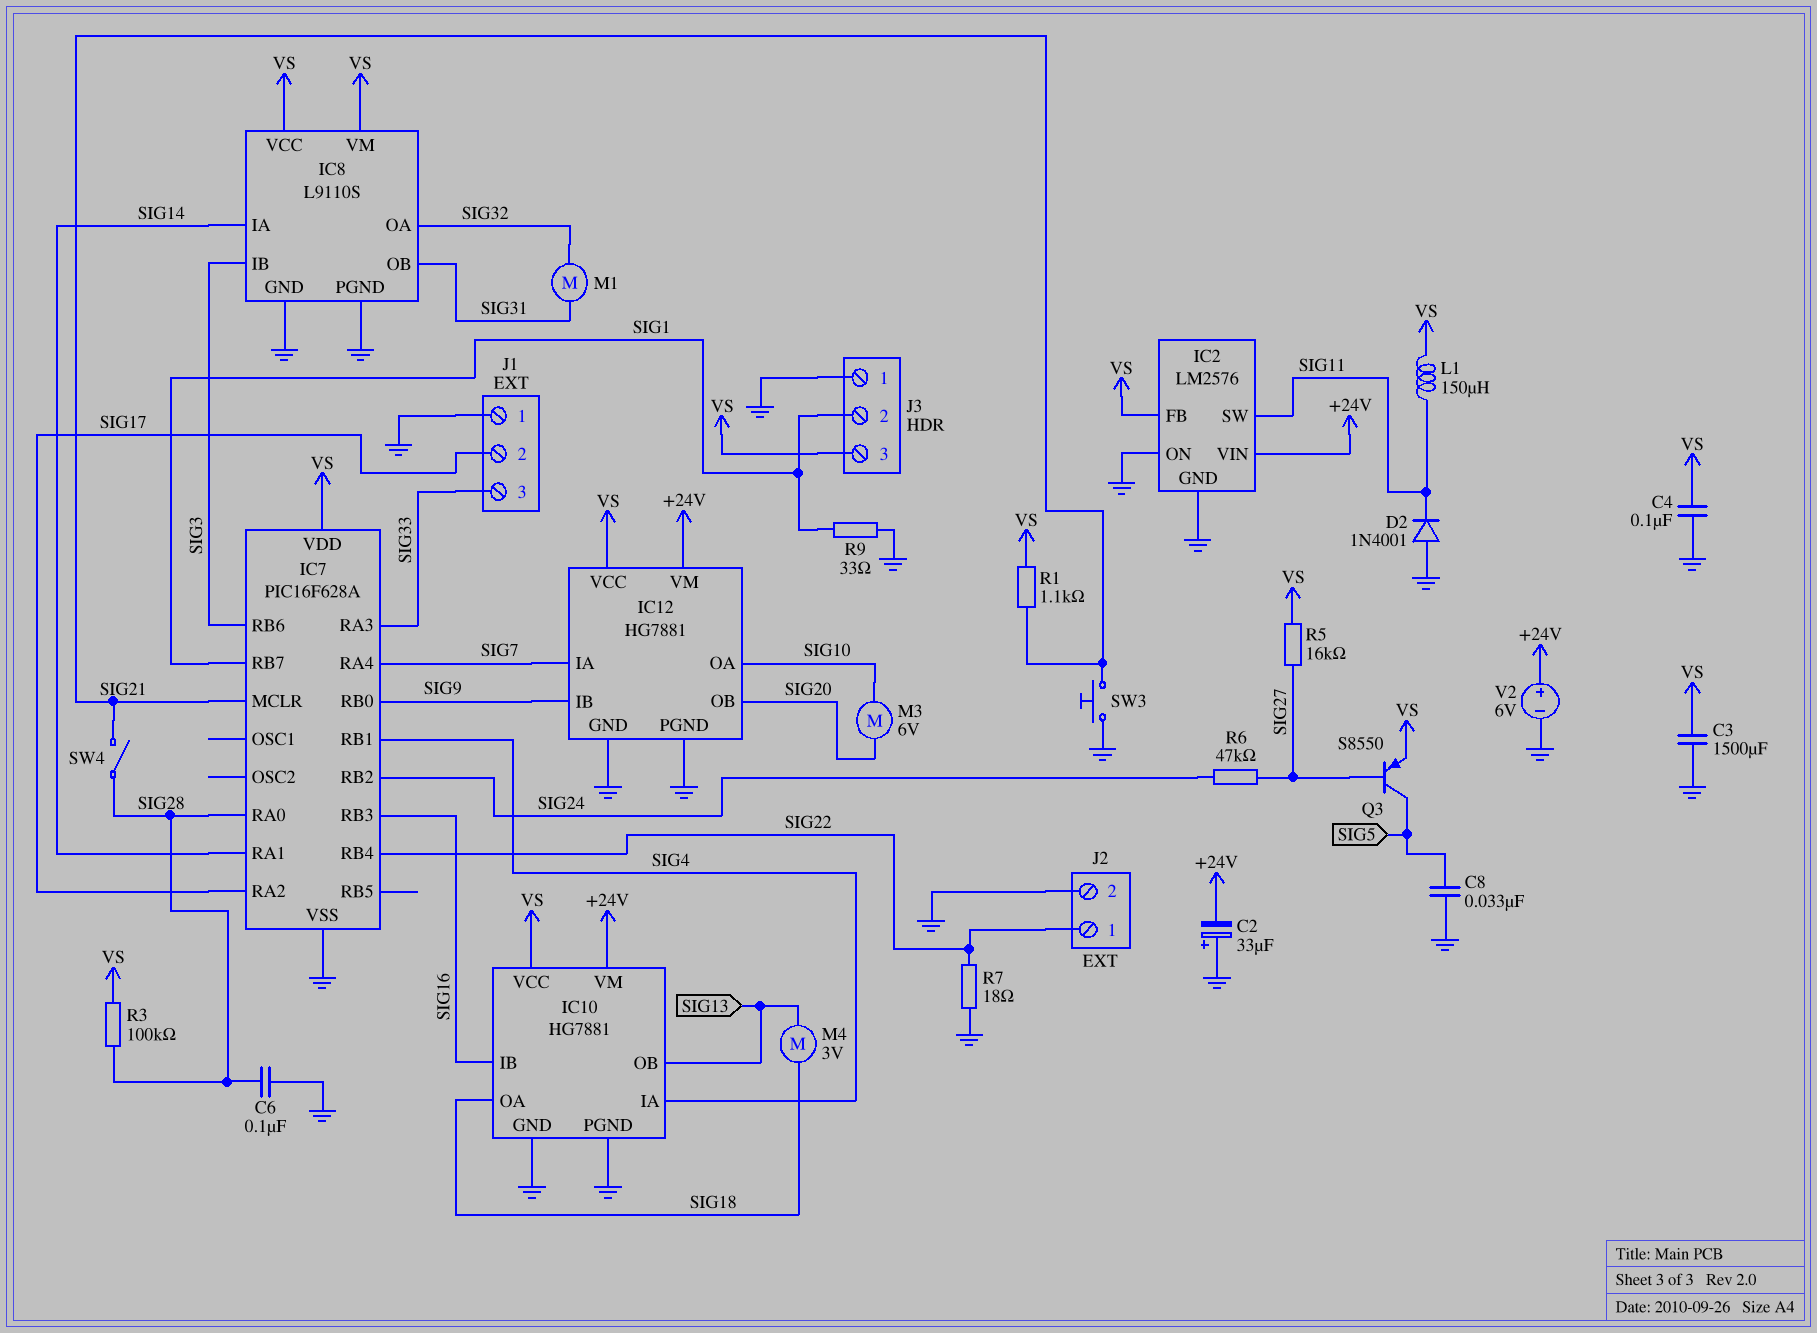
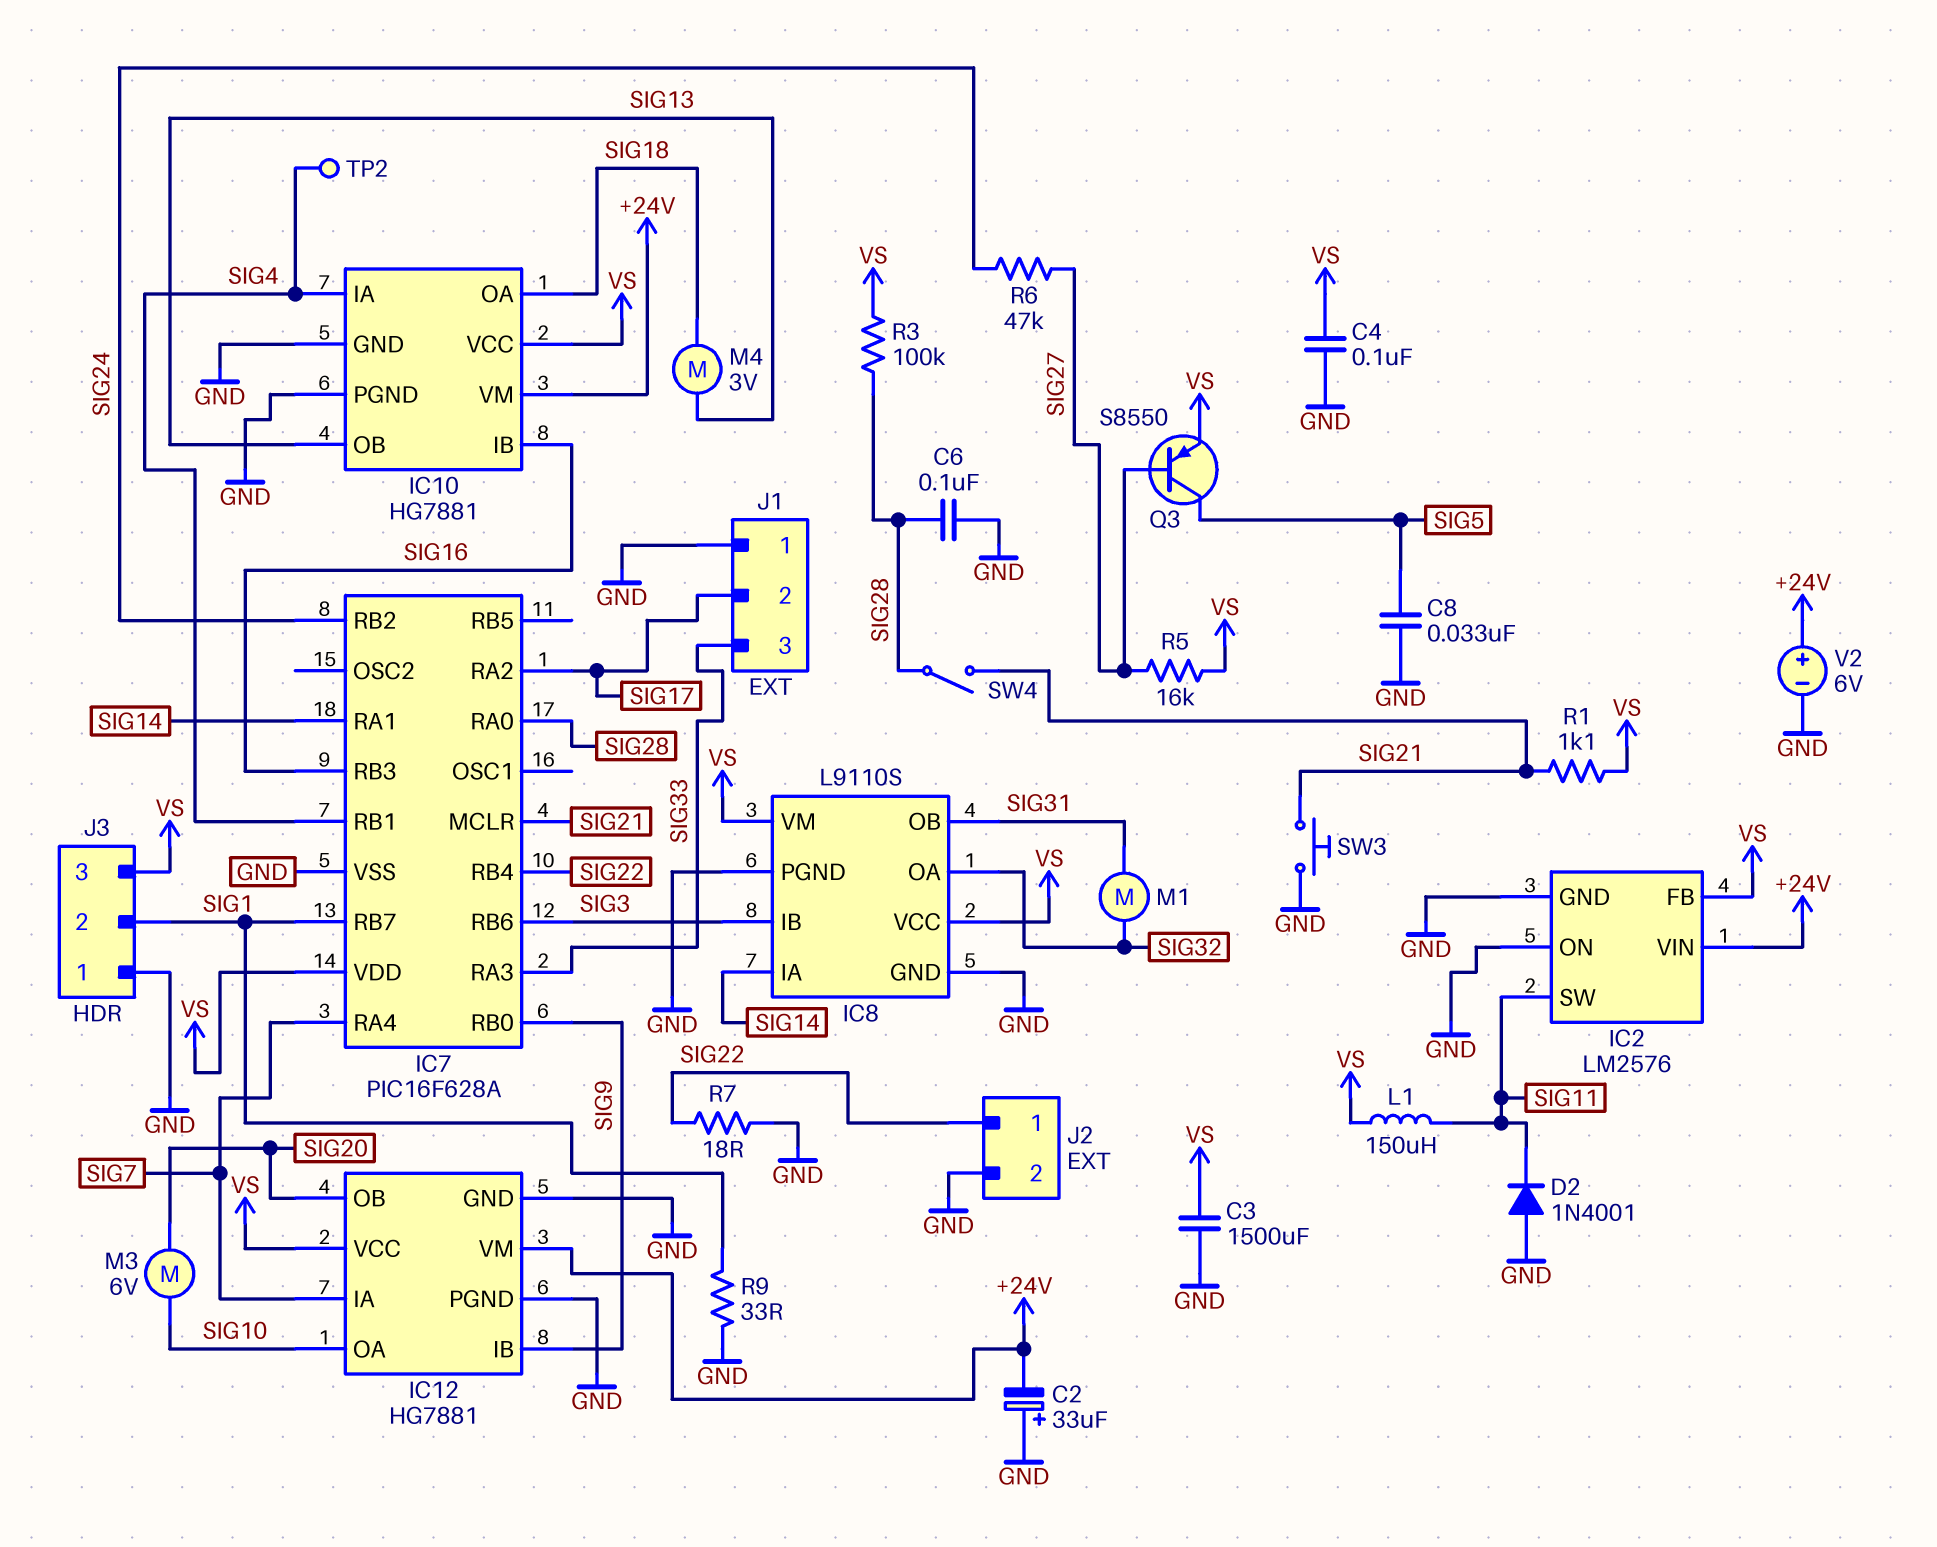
TP2: none -> test point (SIG4)

